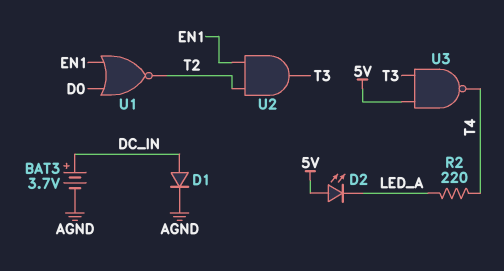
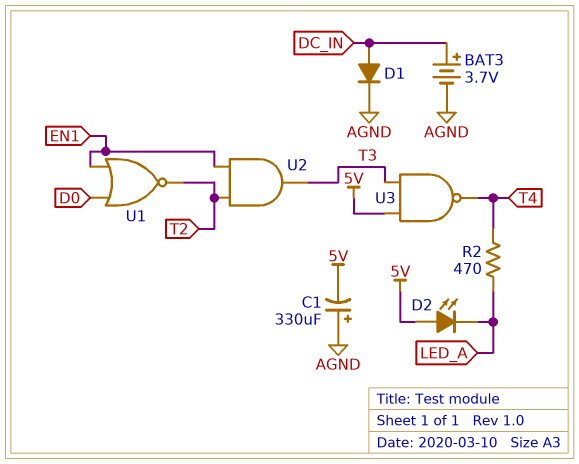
C1: none -> 330uF (plus AGND, minus 5V)
R2: 220 (LED_A, T4) -> 470 (LED_A, T4)

